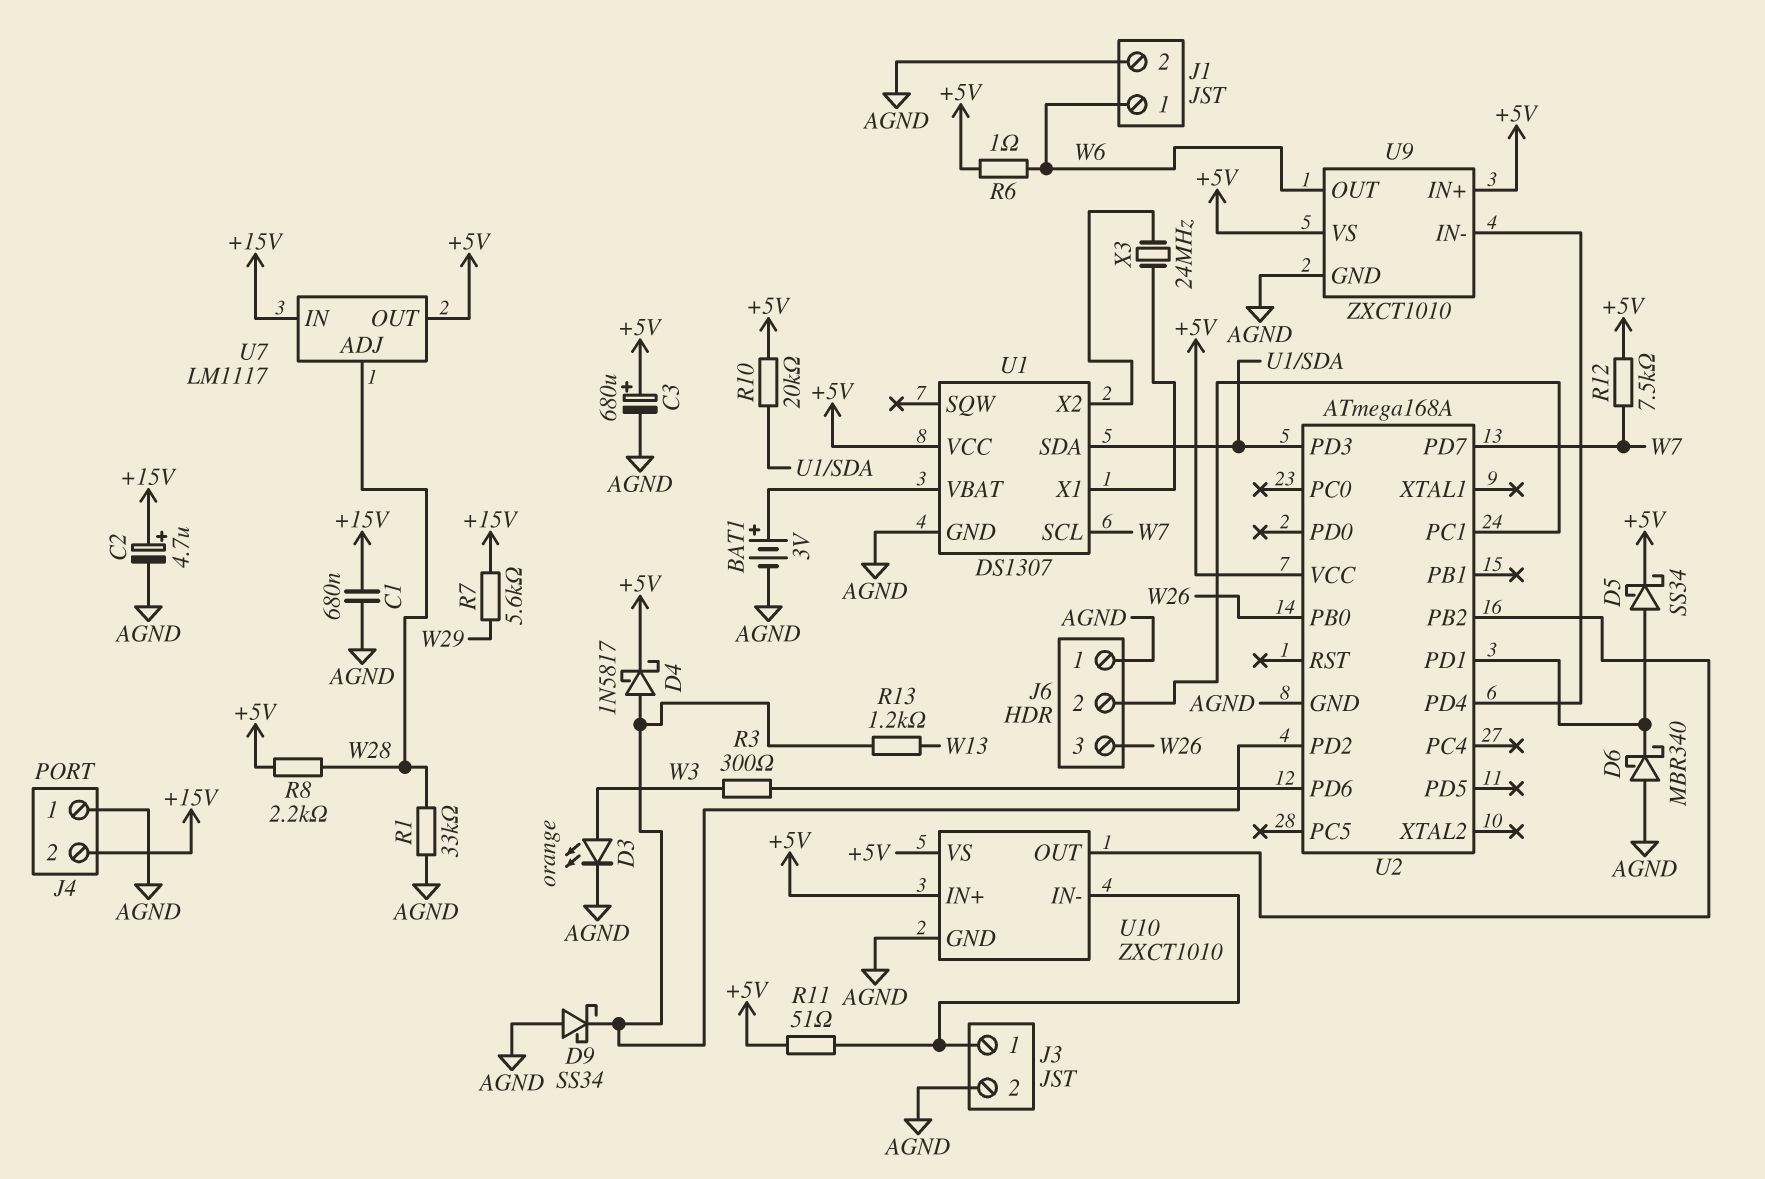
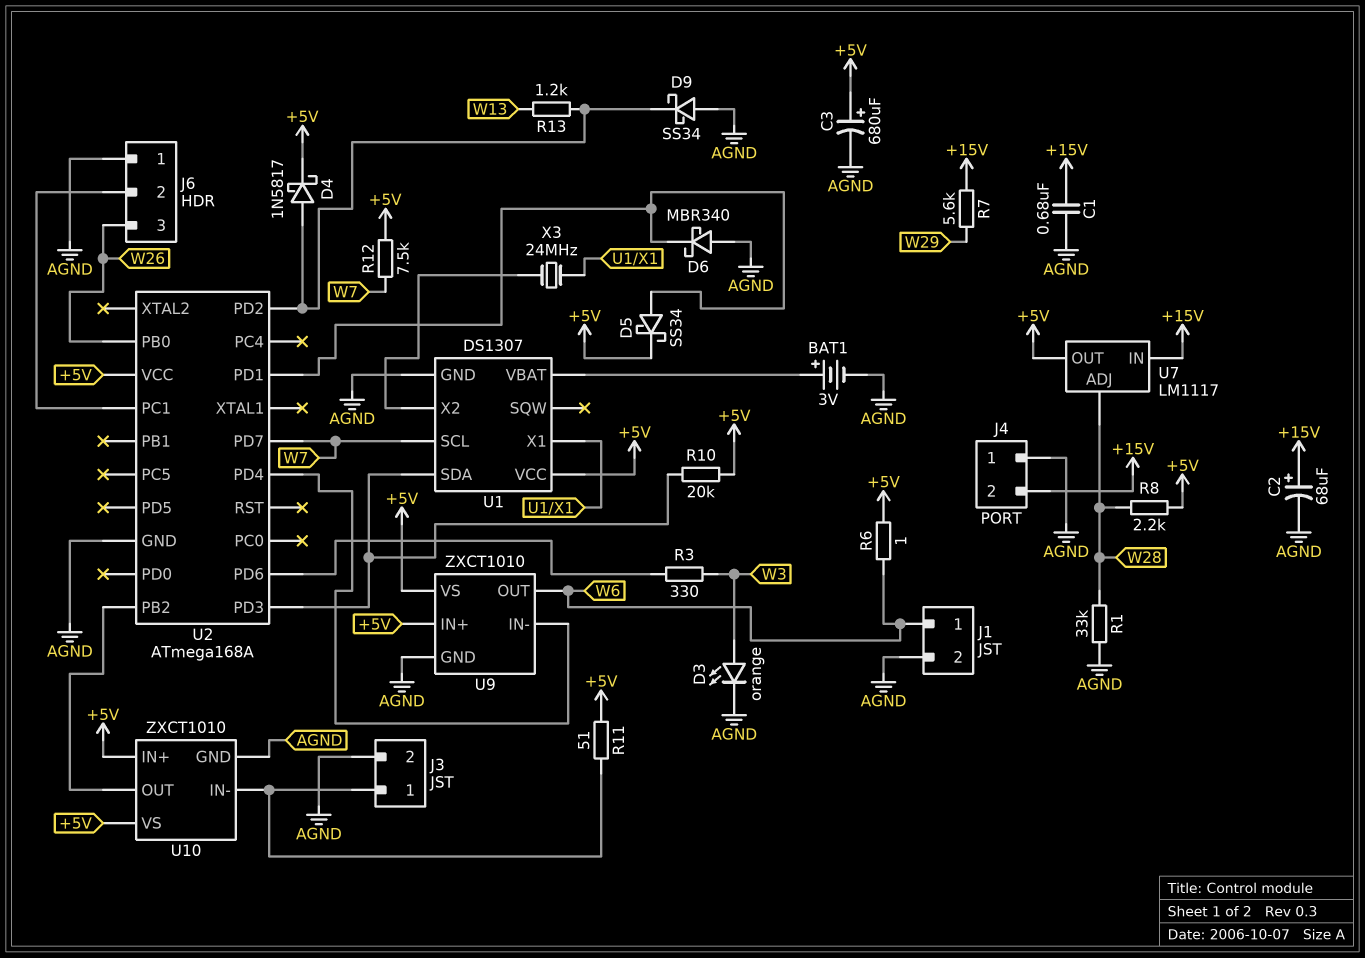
C2: 4.7uF (plus +15V, minus AGND) -> 68uF (plus +15V, minus AGND)
R3: 300 (U2/PD6, W3) -> 330 (U2/PD6, W3)

